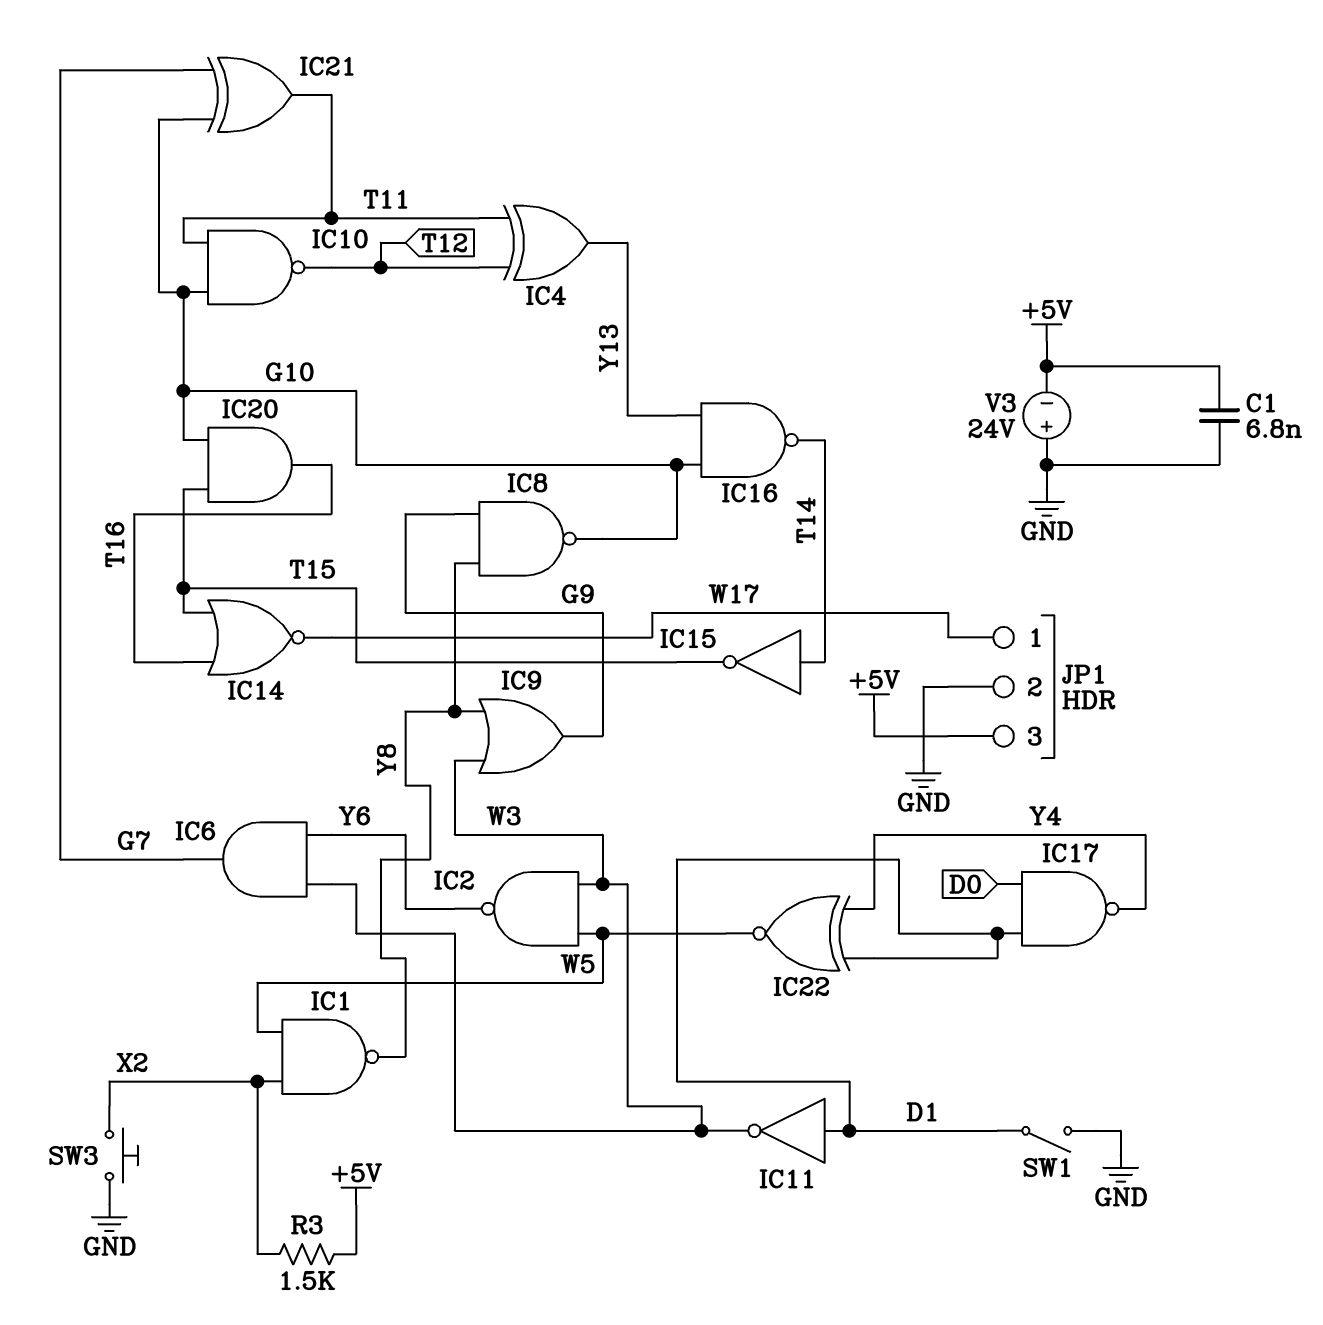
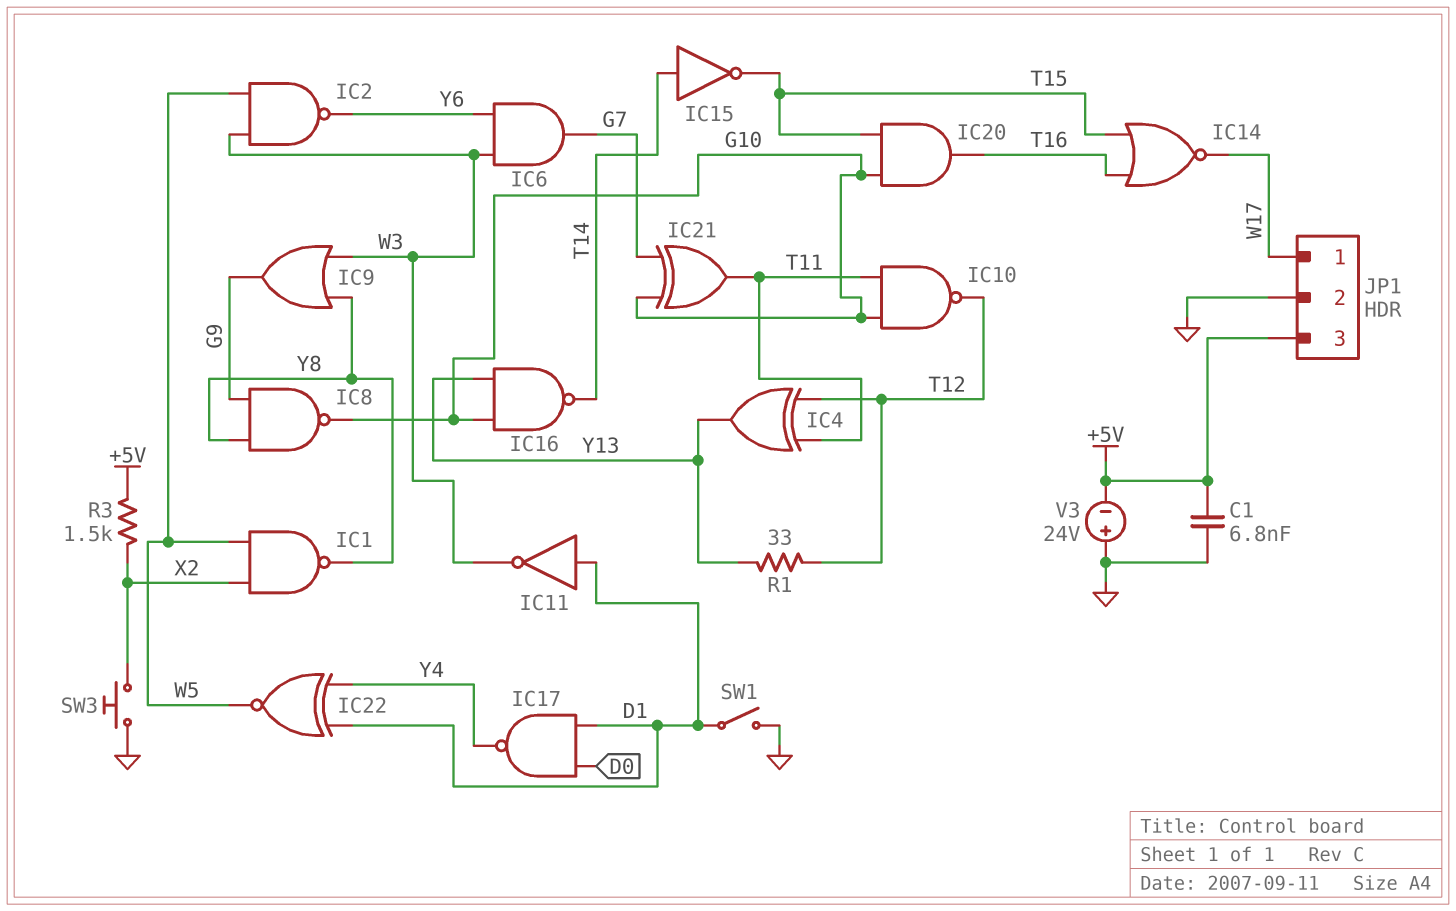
R1: none -> 33 (T12, Y13)

